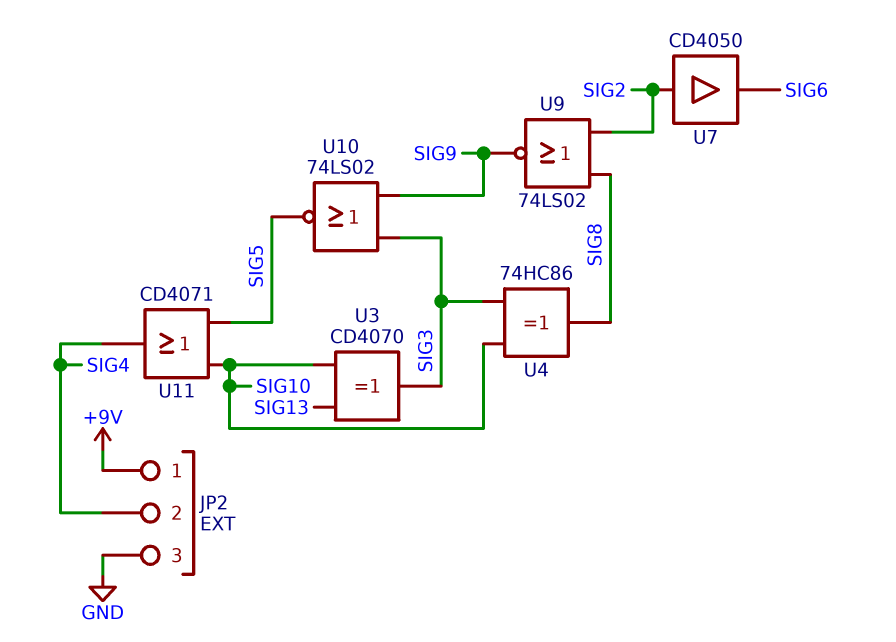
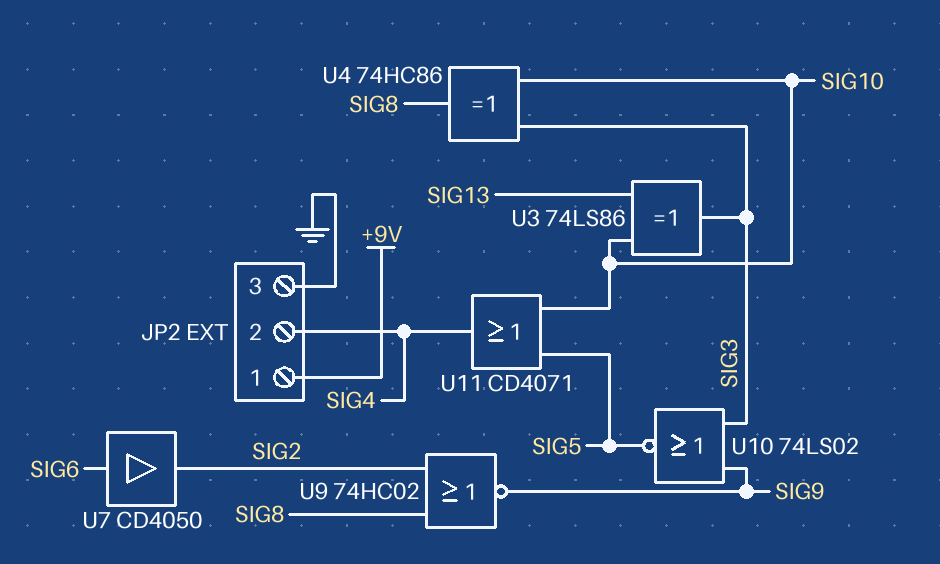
U3: XOR CD4070 (in SIG10, in SIG13, out SIG3) -> XOR 74LS86 (in SIG10, in SIG13, out SIG3)
U7: buffer CD4050 (in SIG2, out SIG6) -> buffer CD4050 (in SIG6, out SIG2)
U9: NOR 74LS02 (in SIG2, in SIG8, out SIG9) -> NOR 74HC02 (in SIG2, in SIG8, out SIG9)

